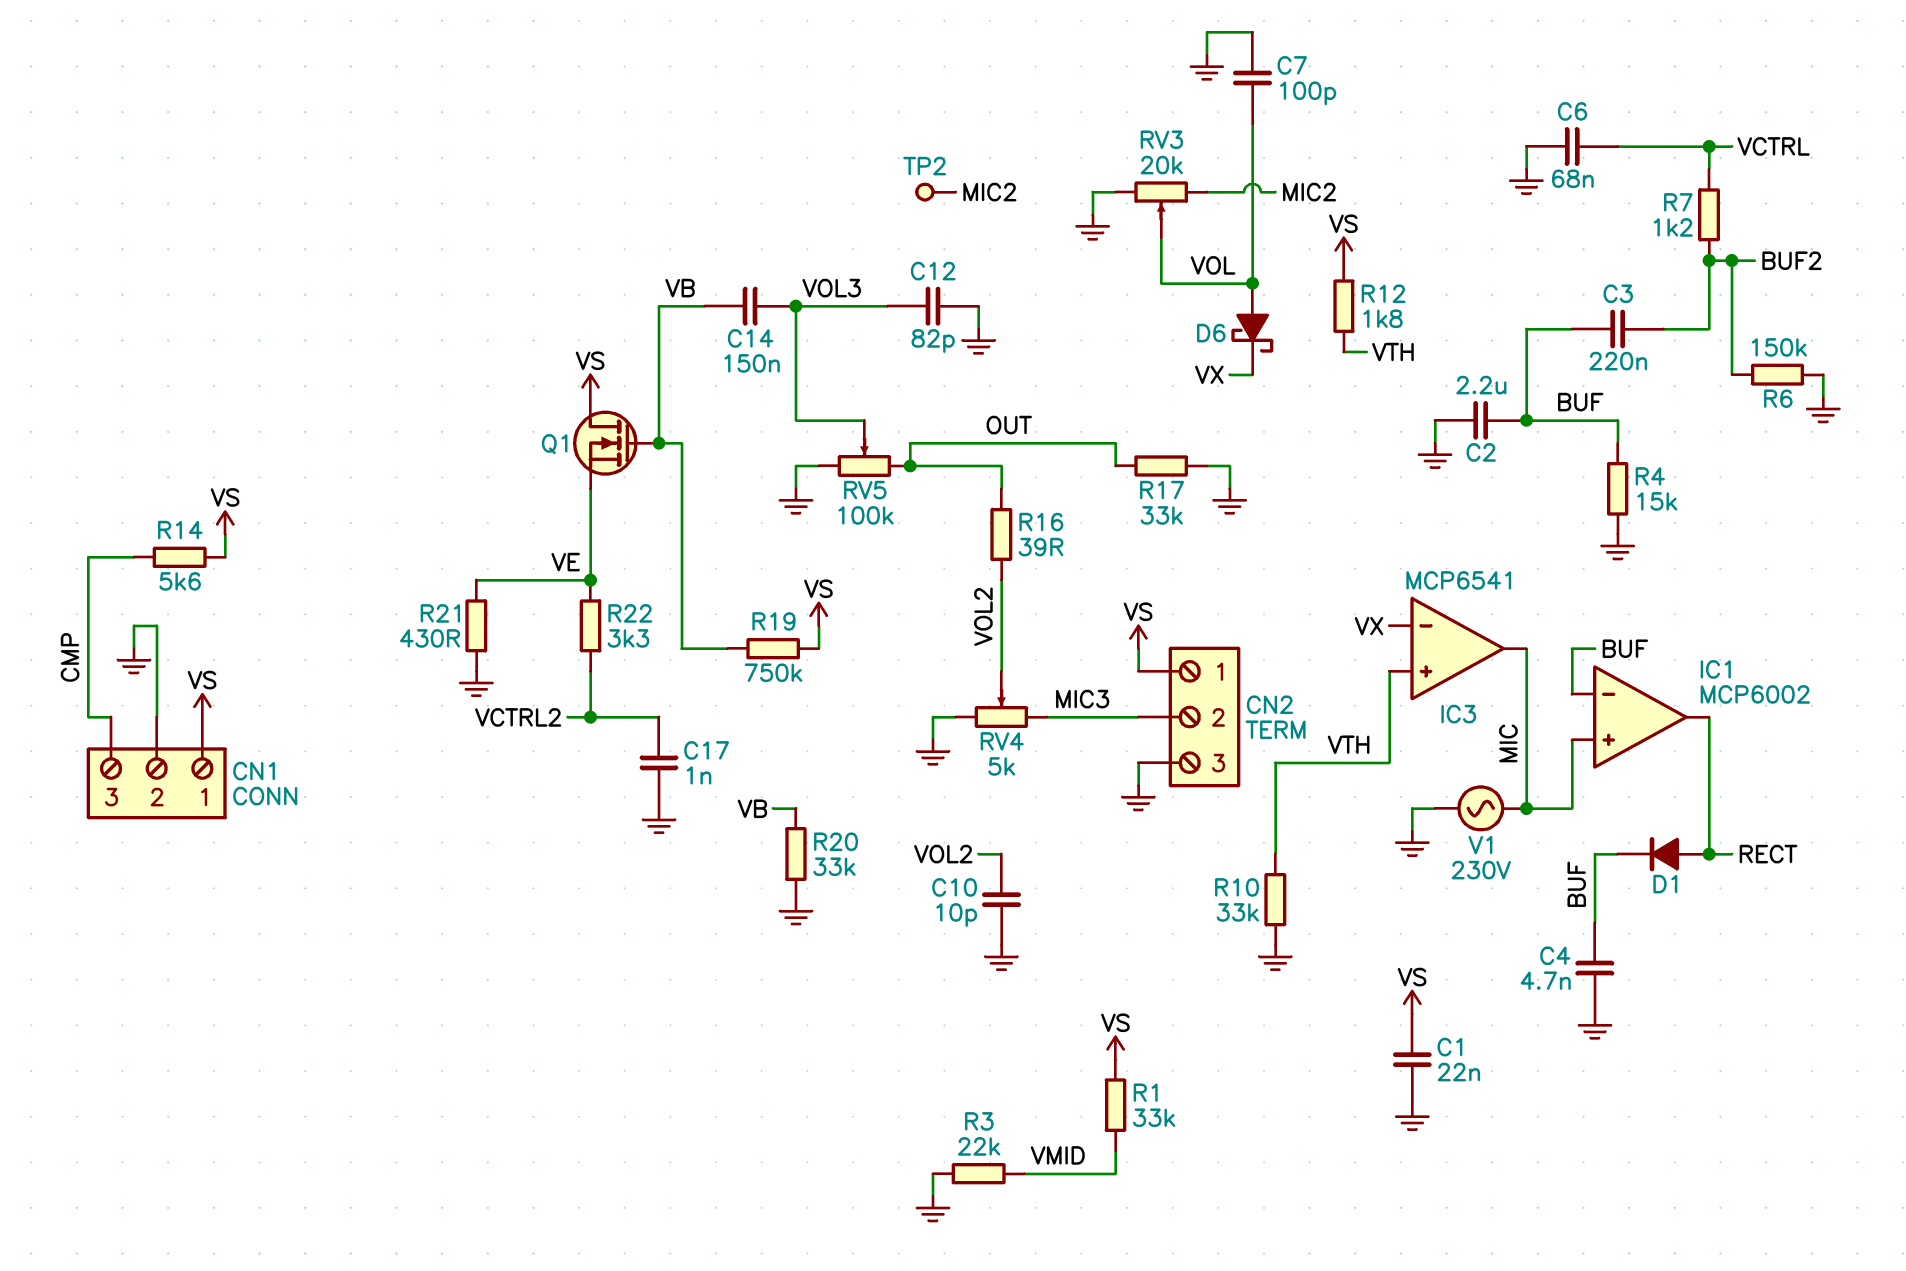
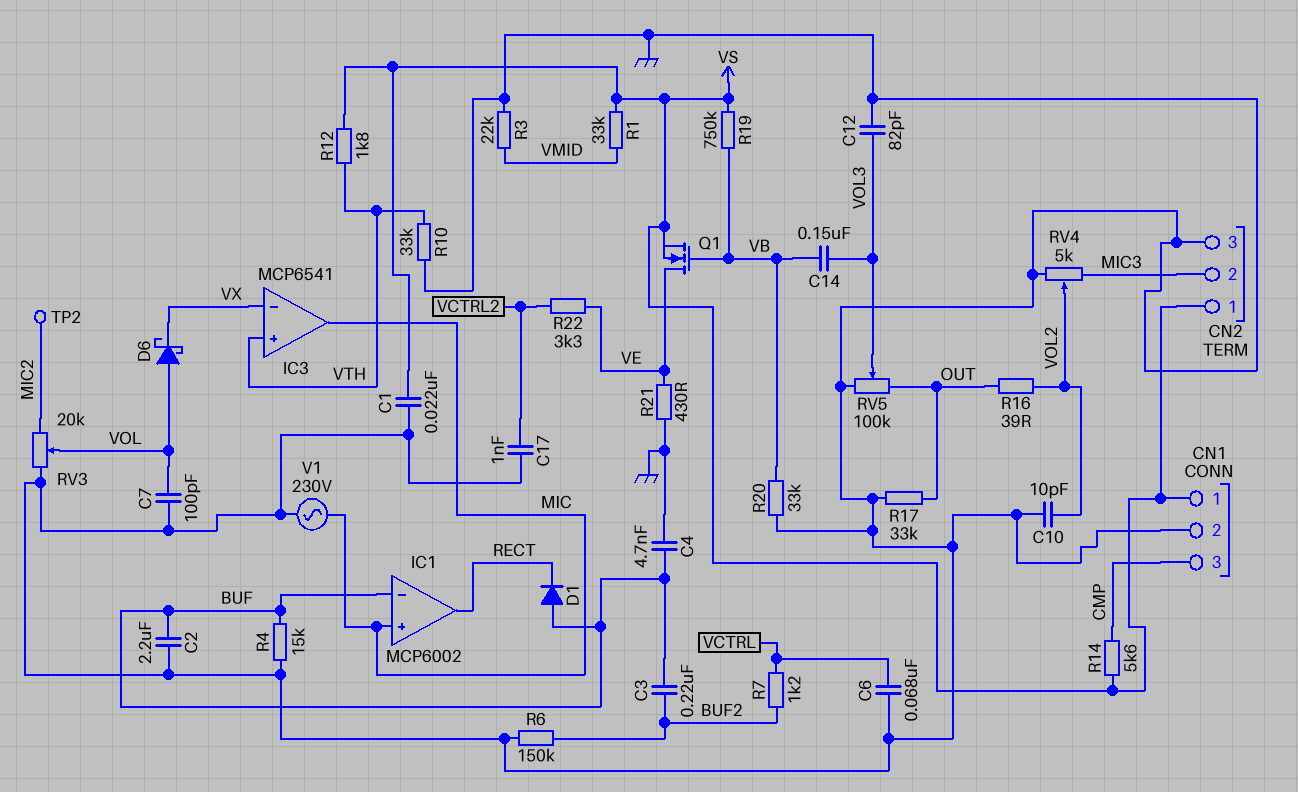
D1: diode (A RECT, K BUF) -> diode (A BUF, K RECT)
Q1: NMOS (G VB, D VS, S VE) -> NMOS (G VB, D VE, S VS)

